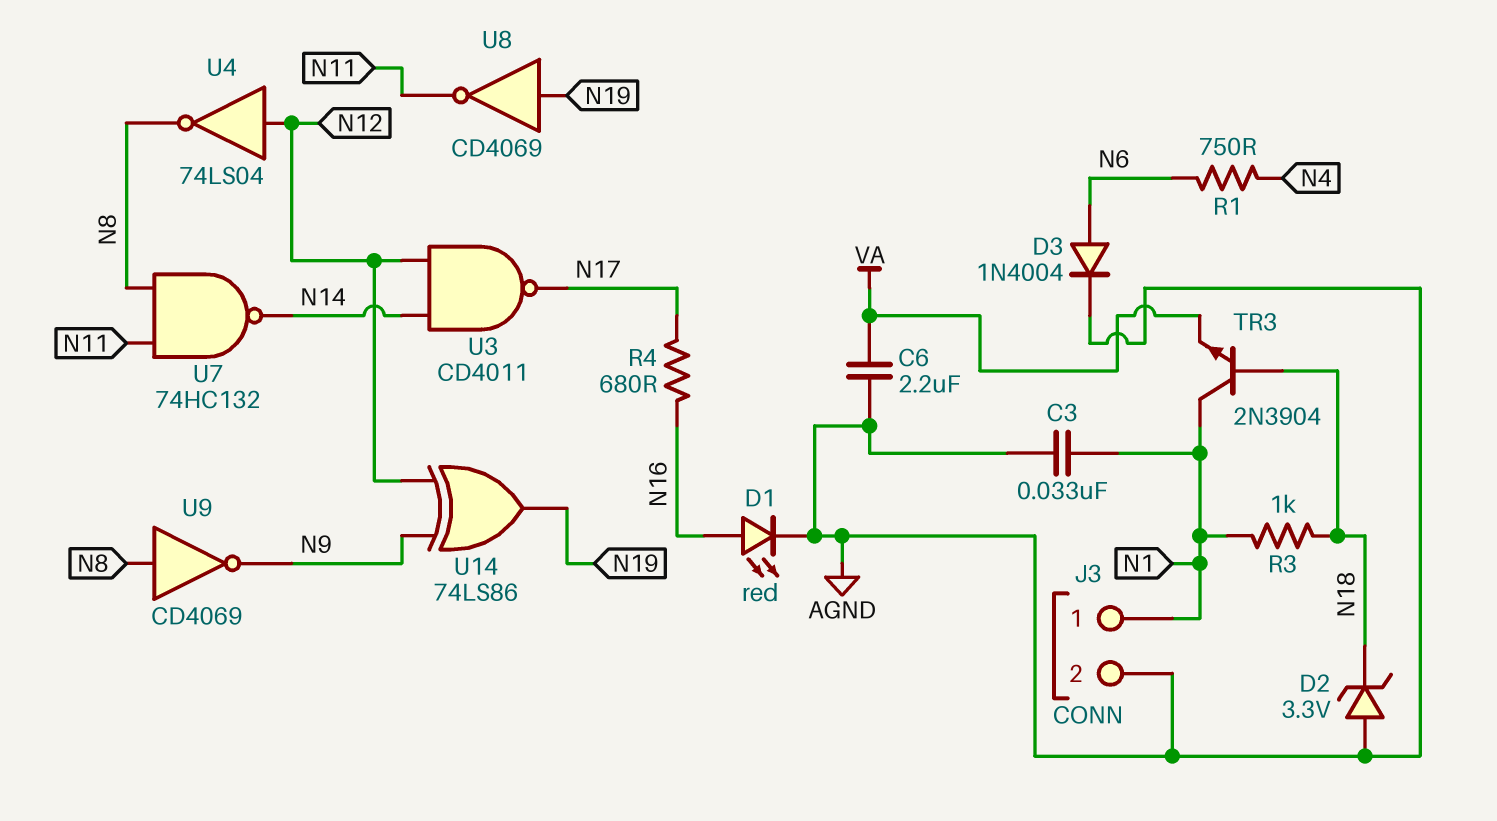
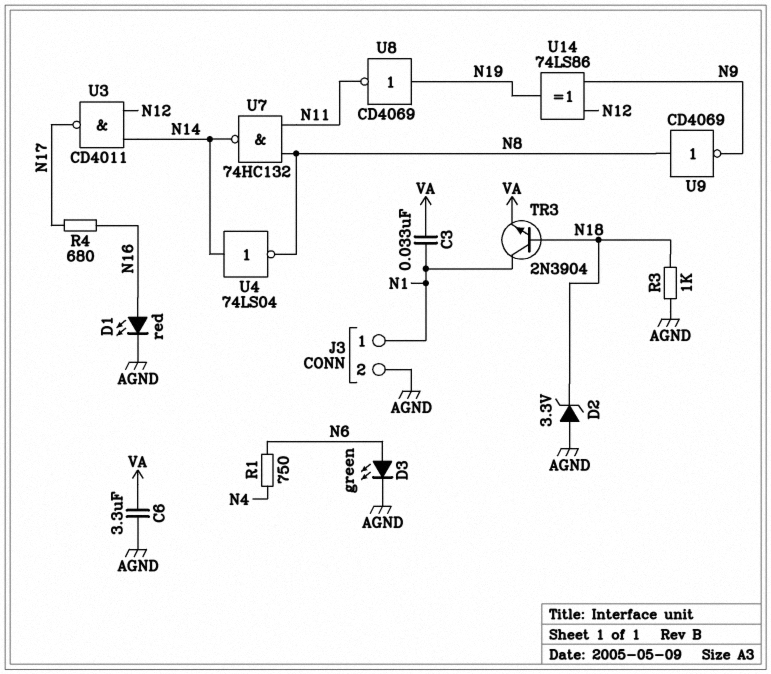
C3: 33nF (AGND, N1) -> 33nF (N1, VA)
C6: 2.2uF (AGND, VA) -> 3.3uF (AGND, VA)
D3: diode 1N4004 (A N6, K AGND) -> LED green (A N6, K AGND)
R3: 1k (N1, N18) -> 1k (AGND, N18)
U4: NOT 74LS04 (in N12, out N8) -> NOT 74LS04 (in N14, out N8)

